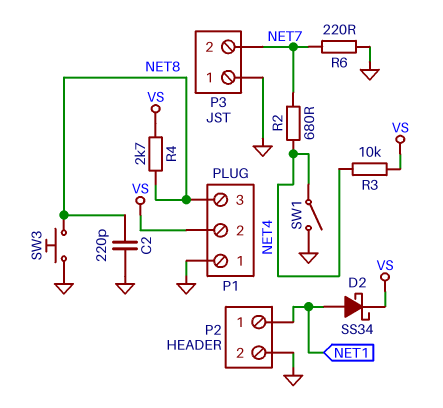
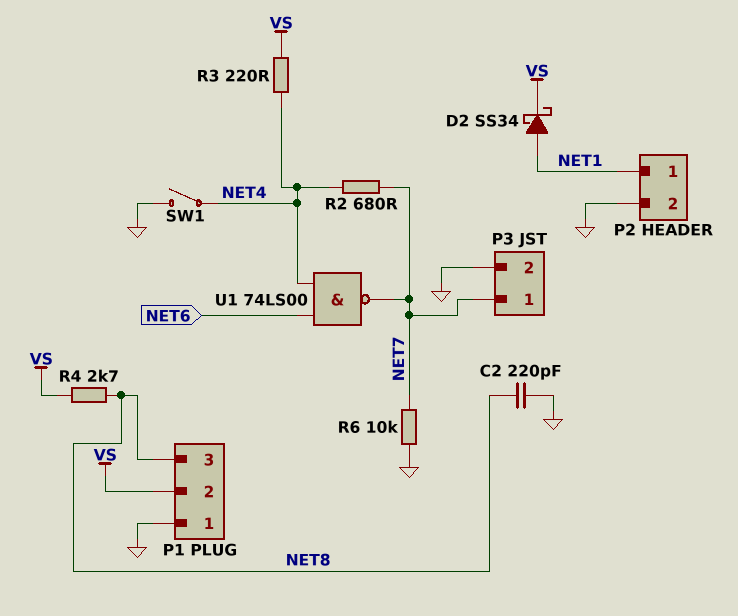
P3 pin 1: GND -> NET7
P3 pin 2: NET7 -> GND
R3: 10k (NET4, VS) -> 220 (NET4, VS)
R6: 220 (GND, NET7) -> 10k (GND, NET7)
SW3: button (GND, NET8) -> none
U1: none -> NAND 74LS00 (in NET4, in NET6, out NET7)

